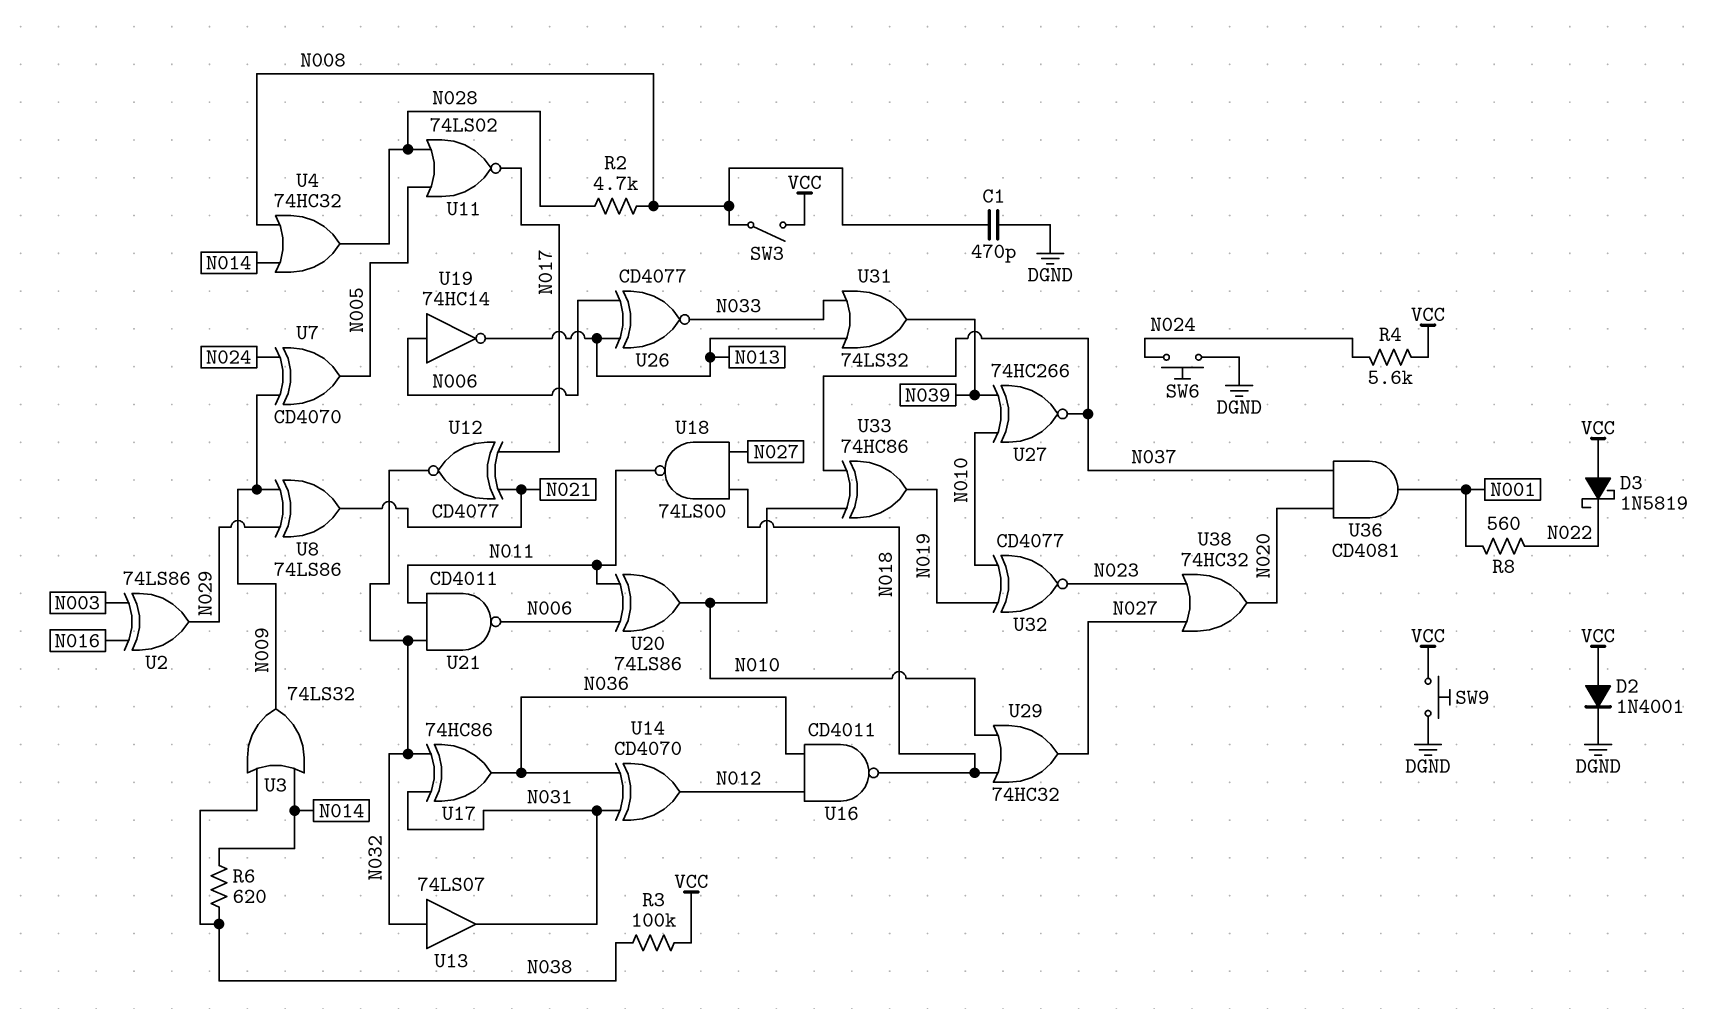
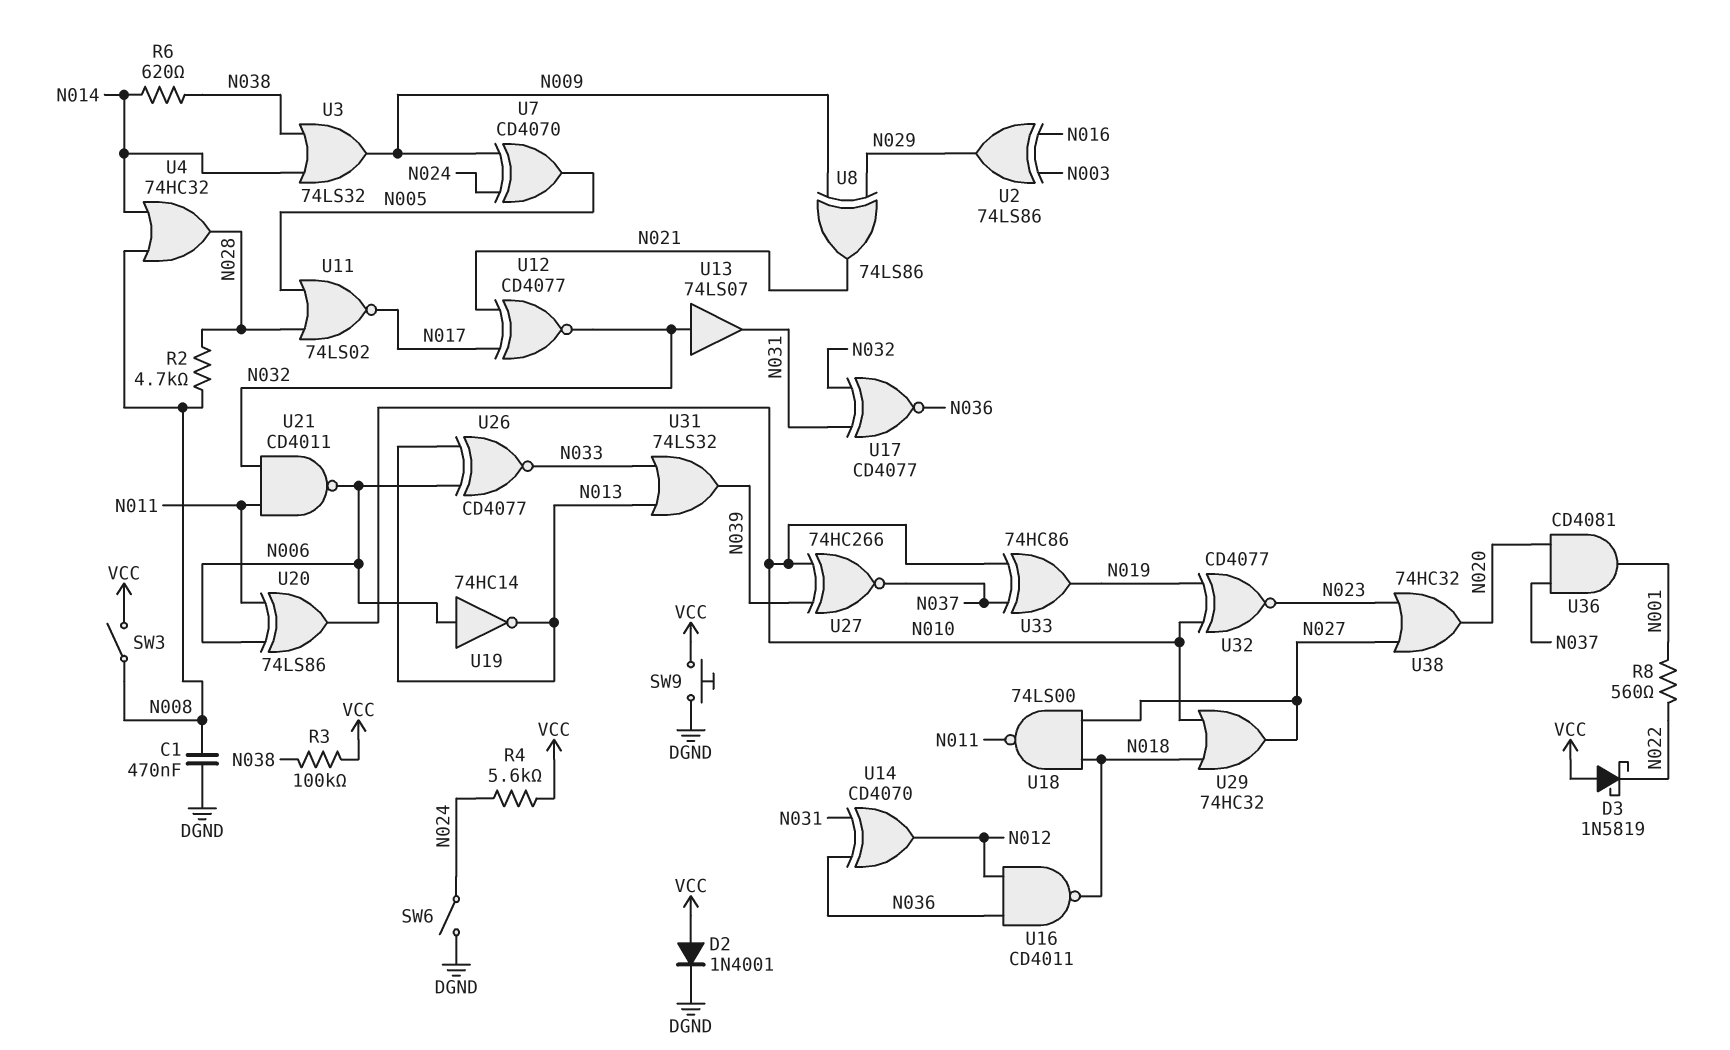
C1: 470pF (DGND, N008) -> 470nF (DGND, N008)
SW6: button (DGND, N024) -> switch (DGND, N024)
U17: XOR 74HC86 (in N031, in N032, out N036) -> XNOR CD4077 (in N031, in N032, out N036)

